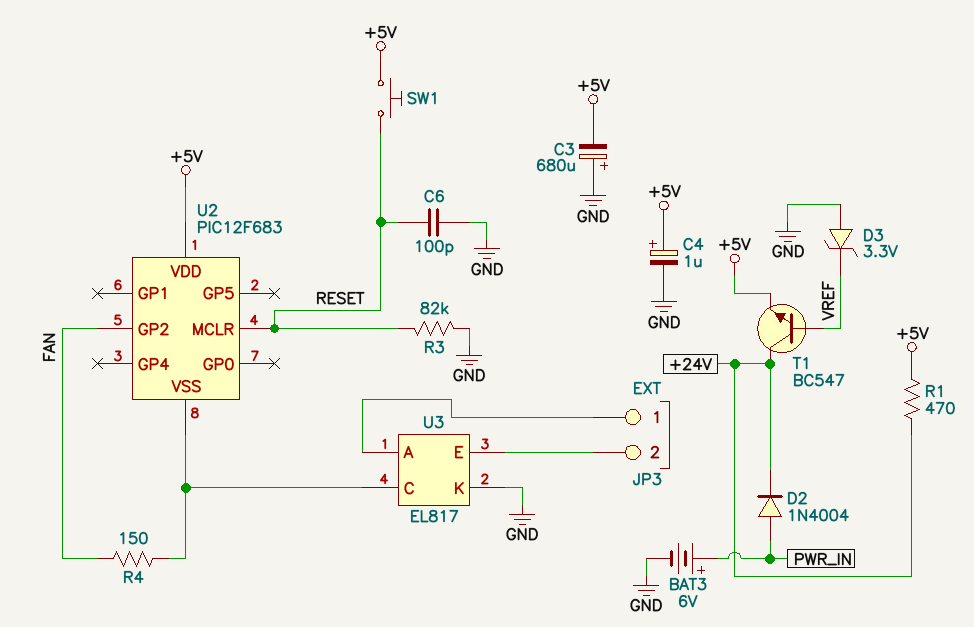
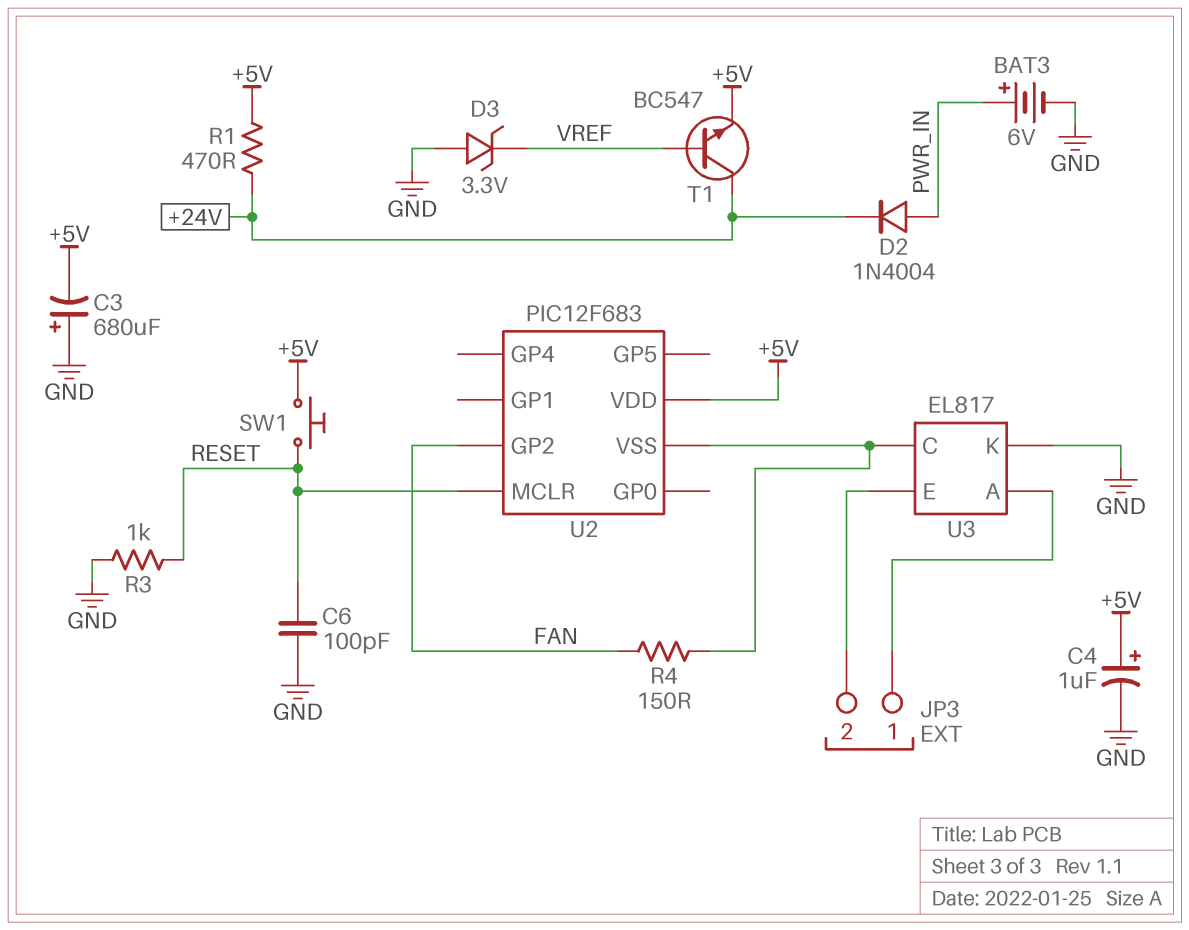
R3: 82k (GND, RESET) -> 1k (GND, RESET)

